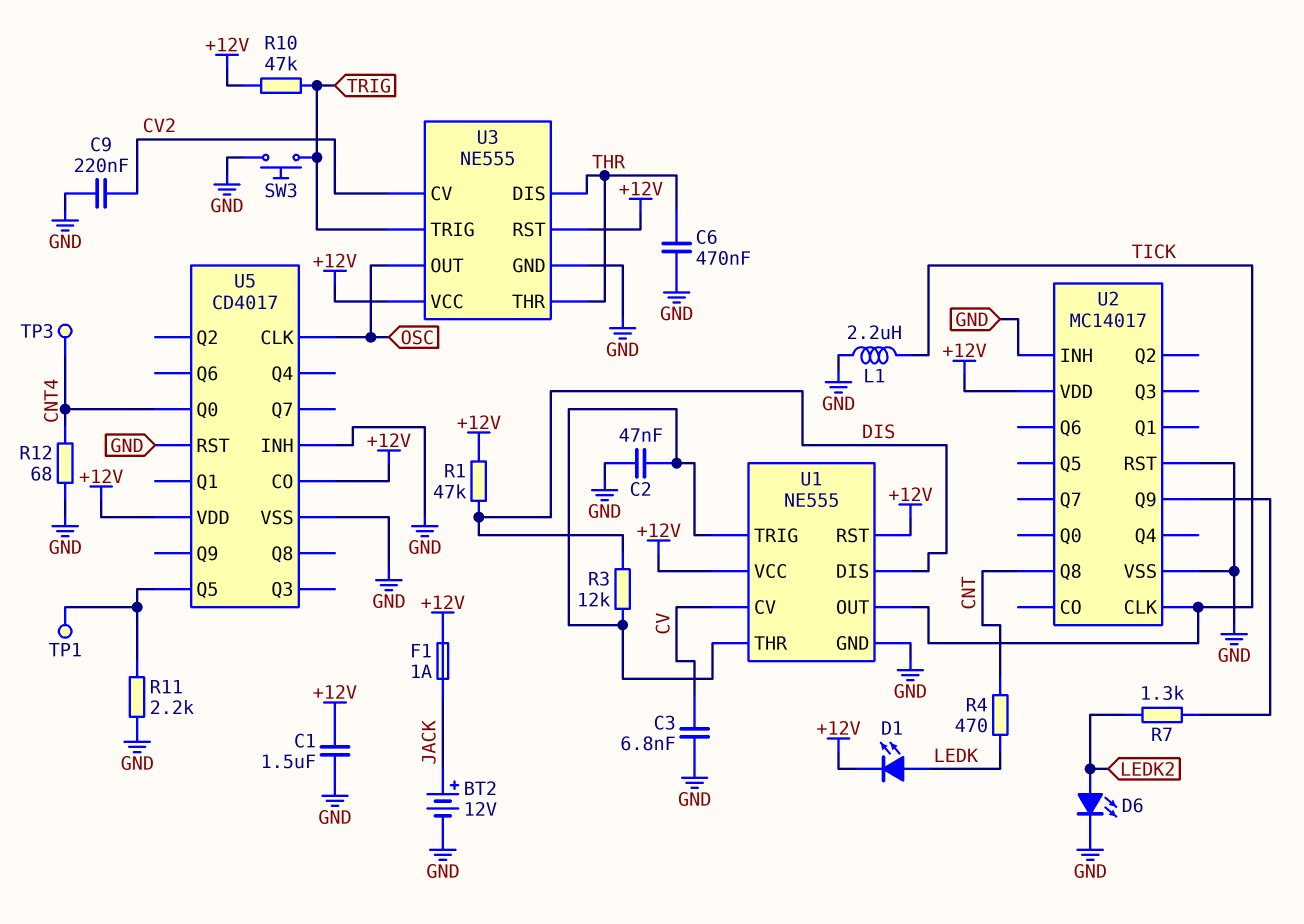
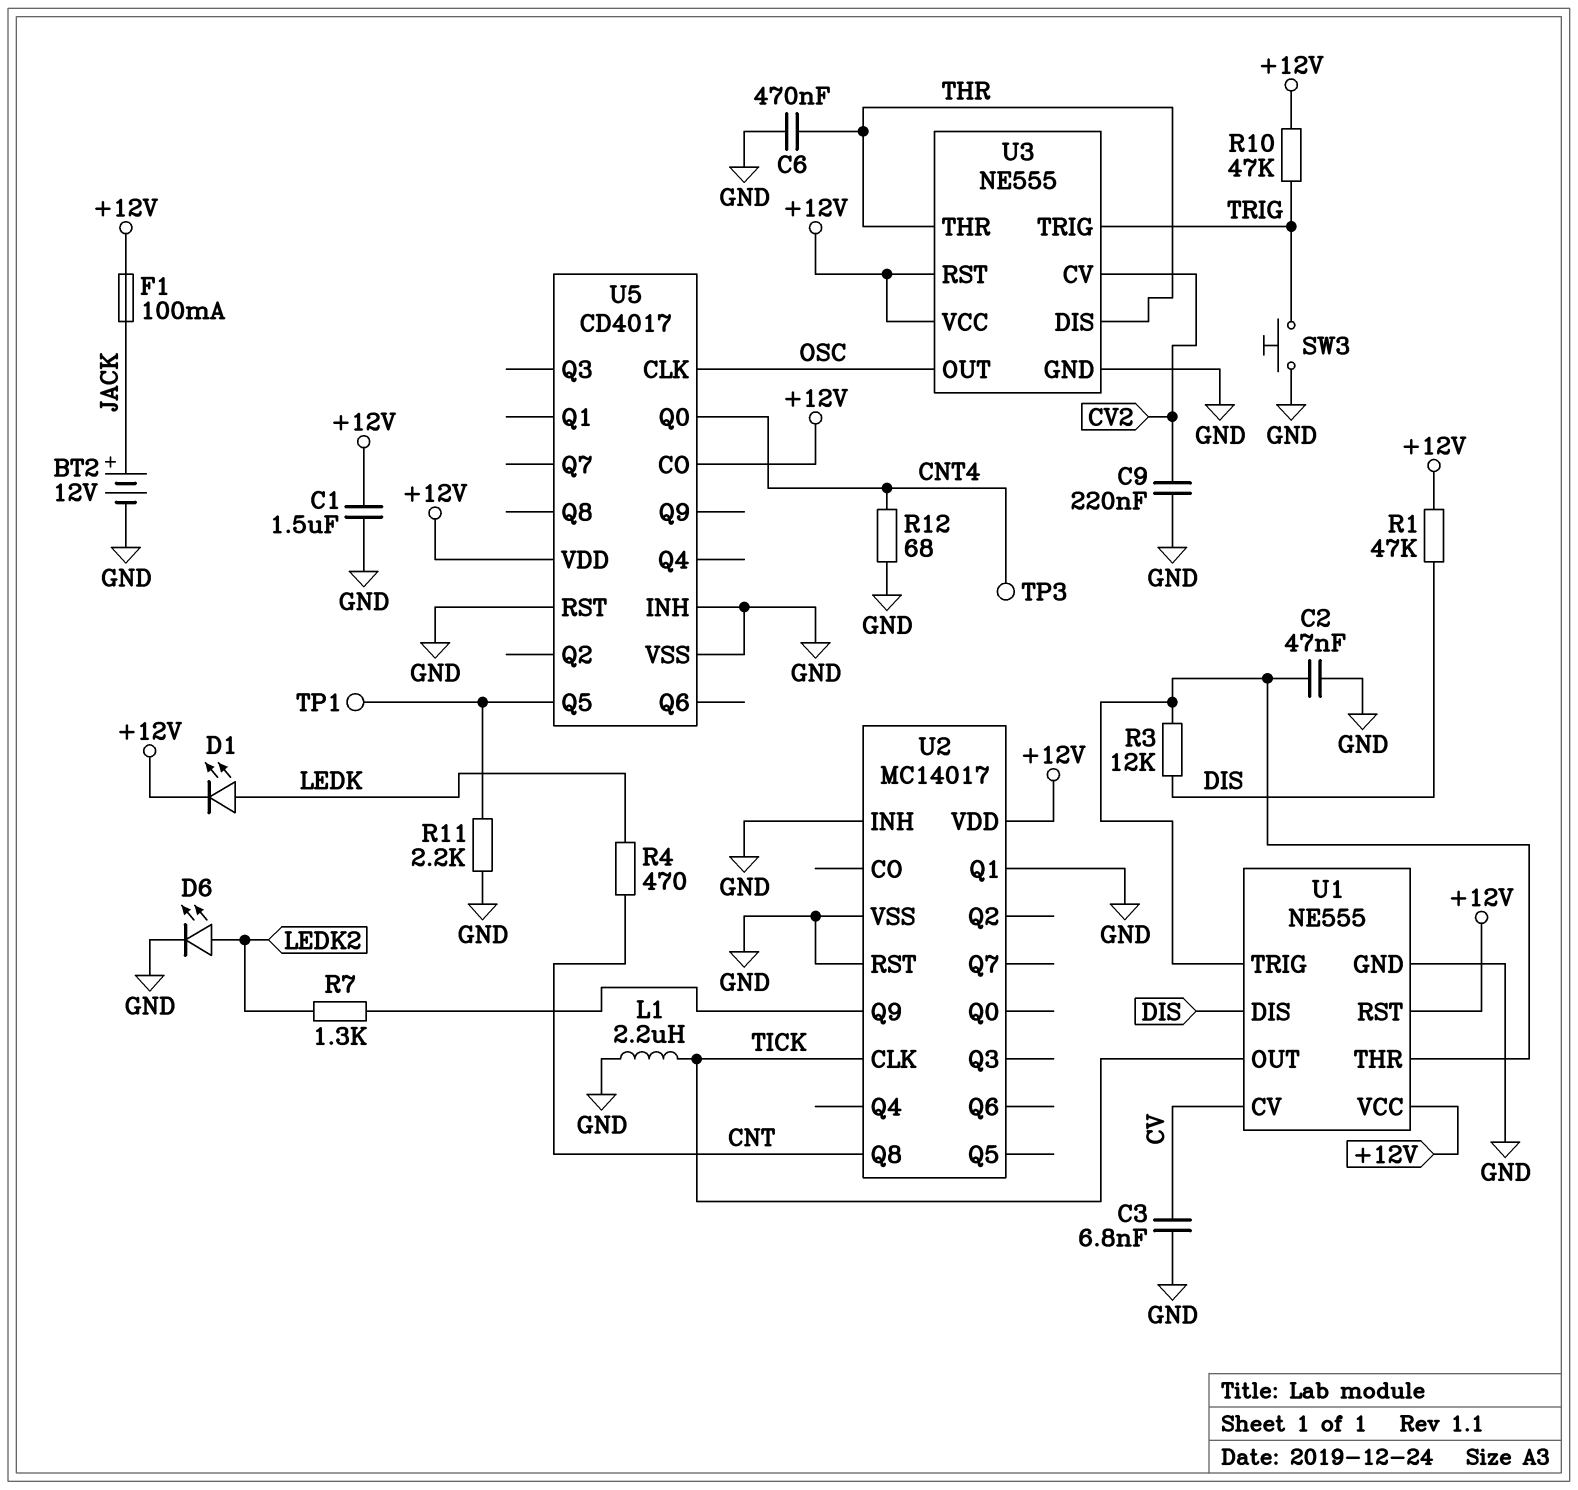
F1: 1A (+12V, JACK) -> 100mA (+12V, JACK)
U2 pin Q1: none -> GND

